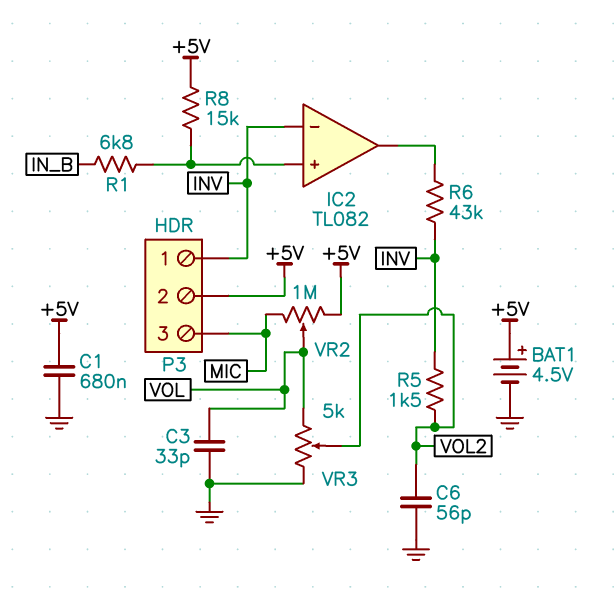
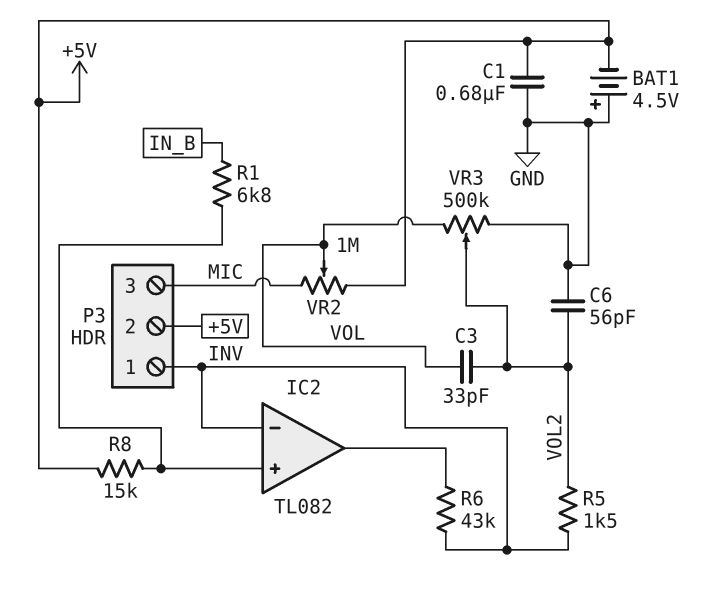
BAT1: 4.5V (plus +5V, minus GND) -> 4.5V (plus GND, minus +5V)
C3: 33pF (GND, VOL) -> 33pF (VOL, VOL2)
VR3: 5k (GND, VOL, wiper VOL2) -> 500k (GND, VOL, wiper VOL2)

